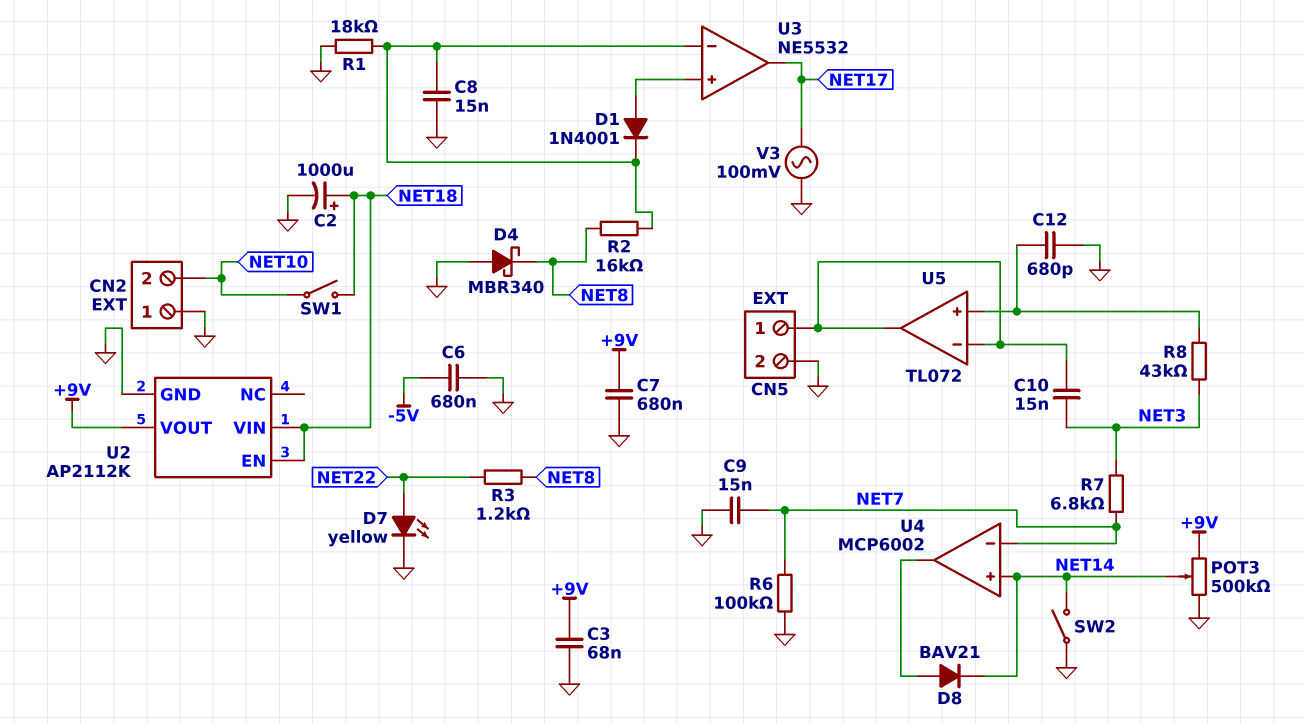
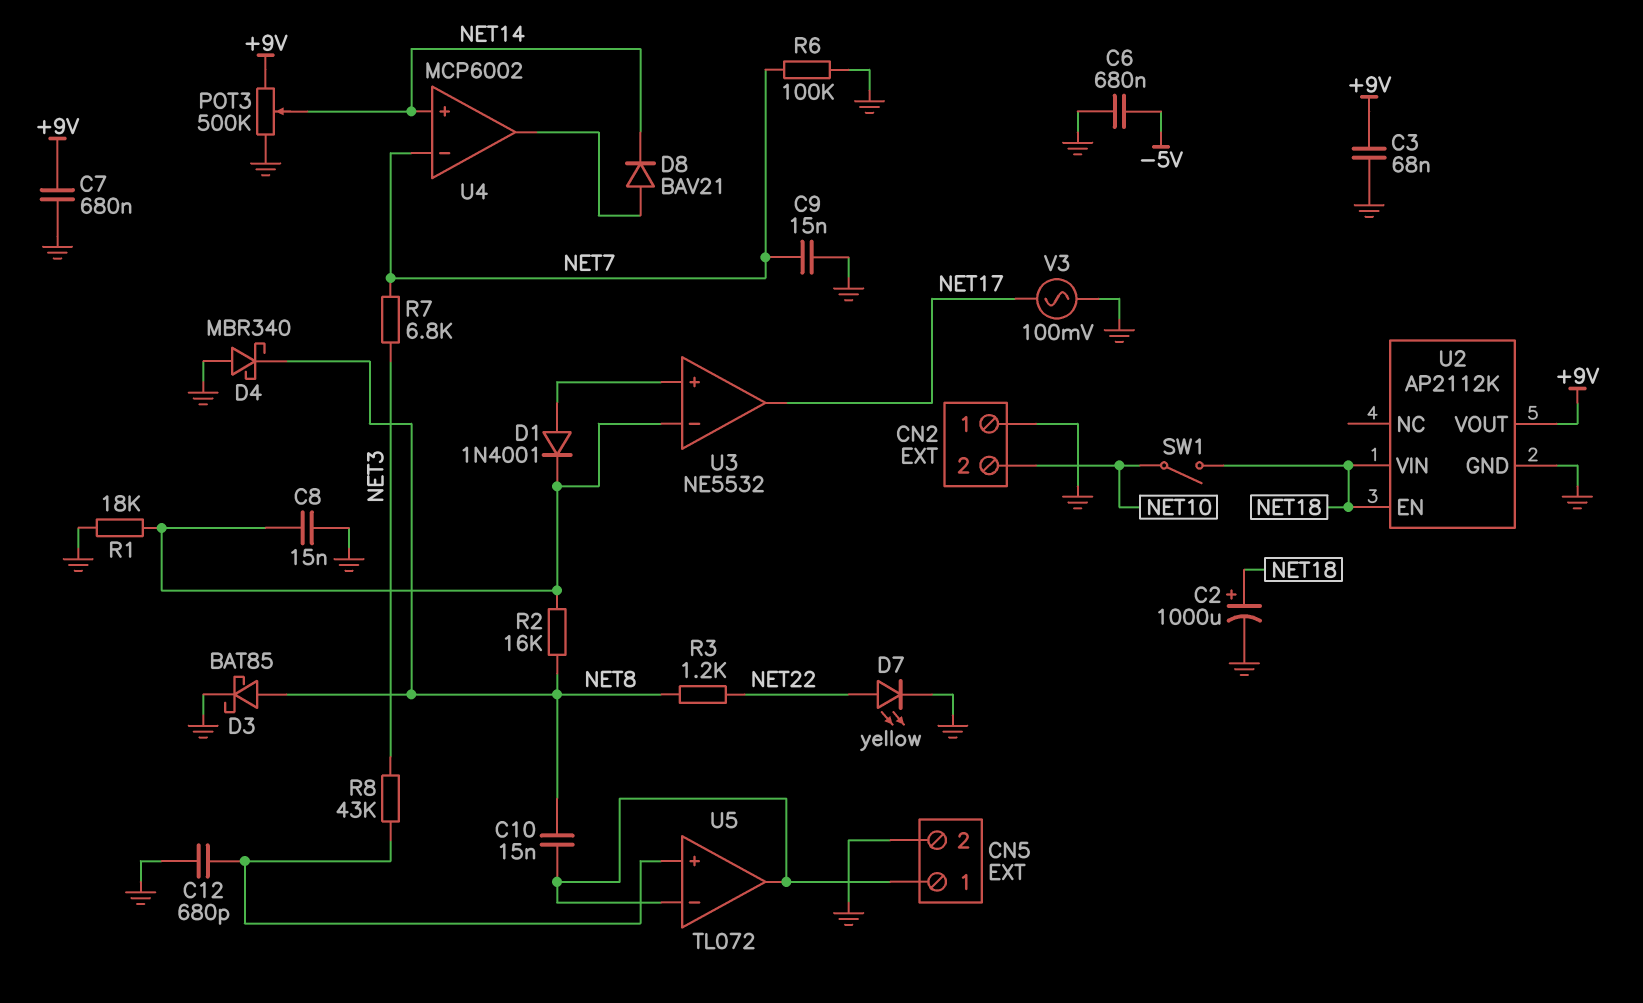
C10: 15nF (CN5/1, NET3) -> 15nF (CN5/1, NET8)
D3: none -> schottky BAT85 (A NET8, K GND)
SW2: switch (GND, NET14) -> none

